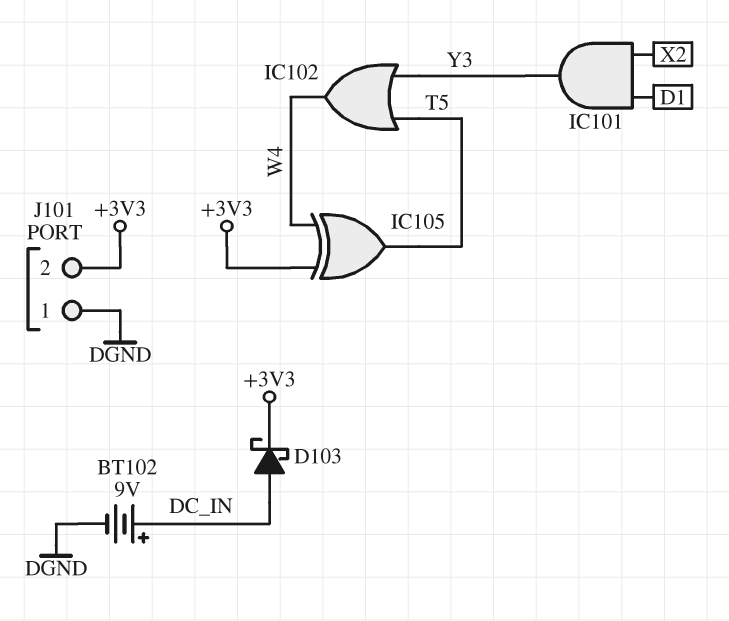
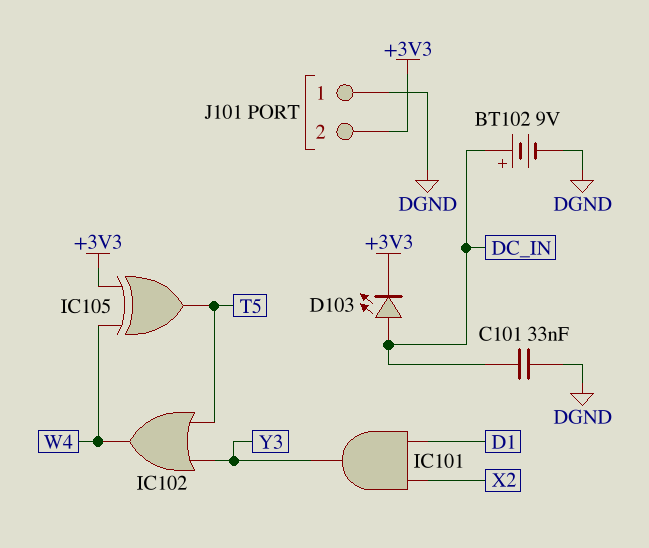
C101: none -> 33nF (DC_IN, DGND)
D103: schottky (A DC_IN, K +3V3) -> LED (A DC_IN, K +3V3)

